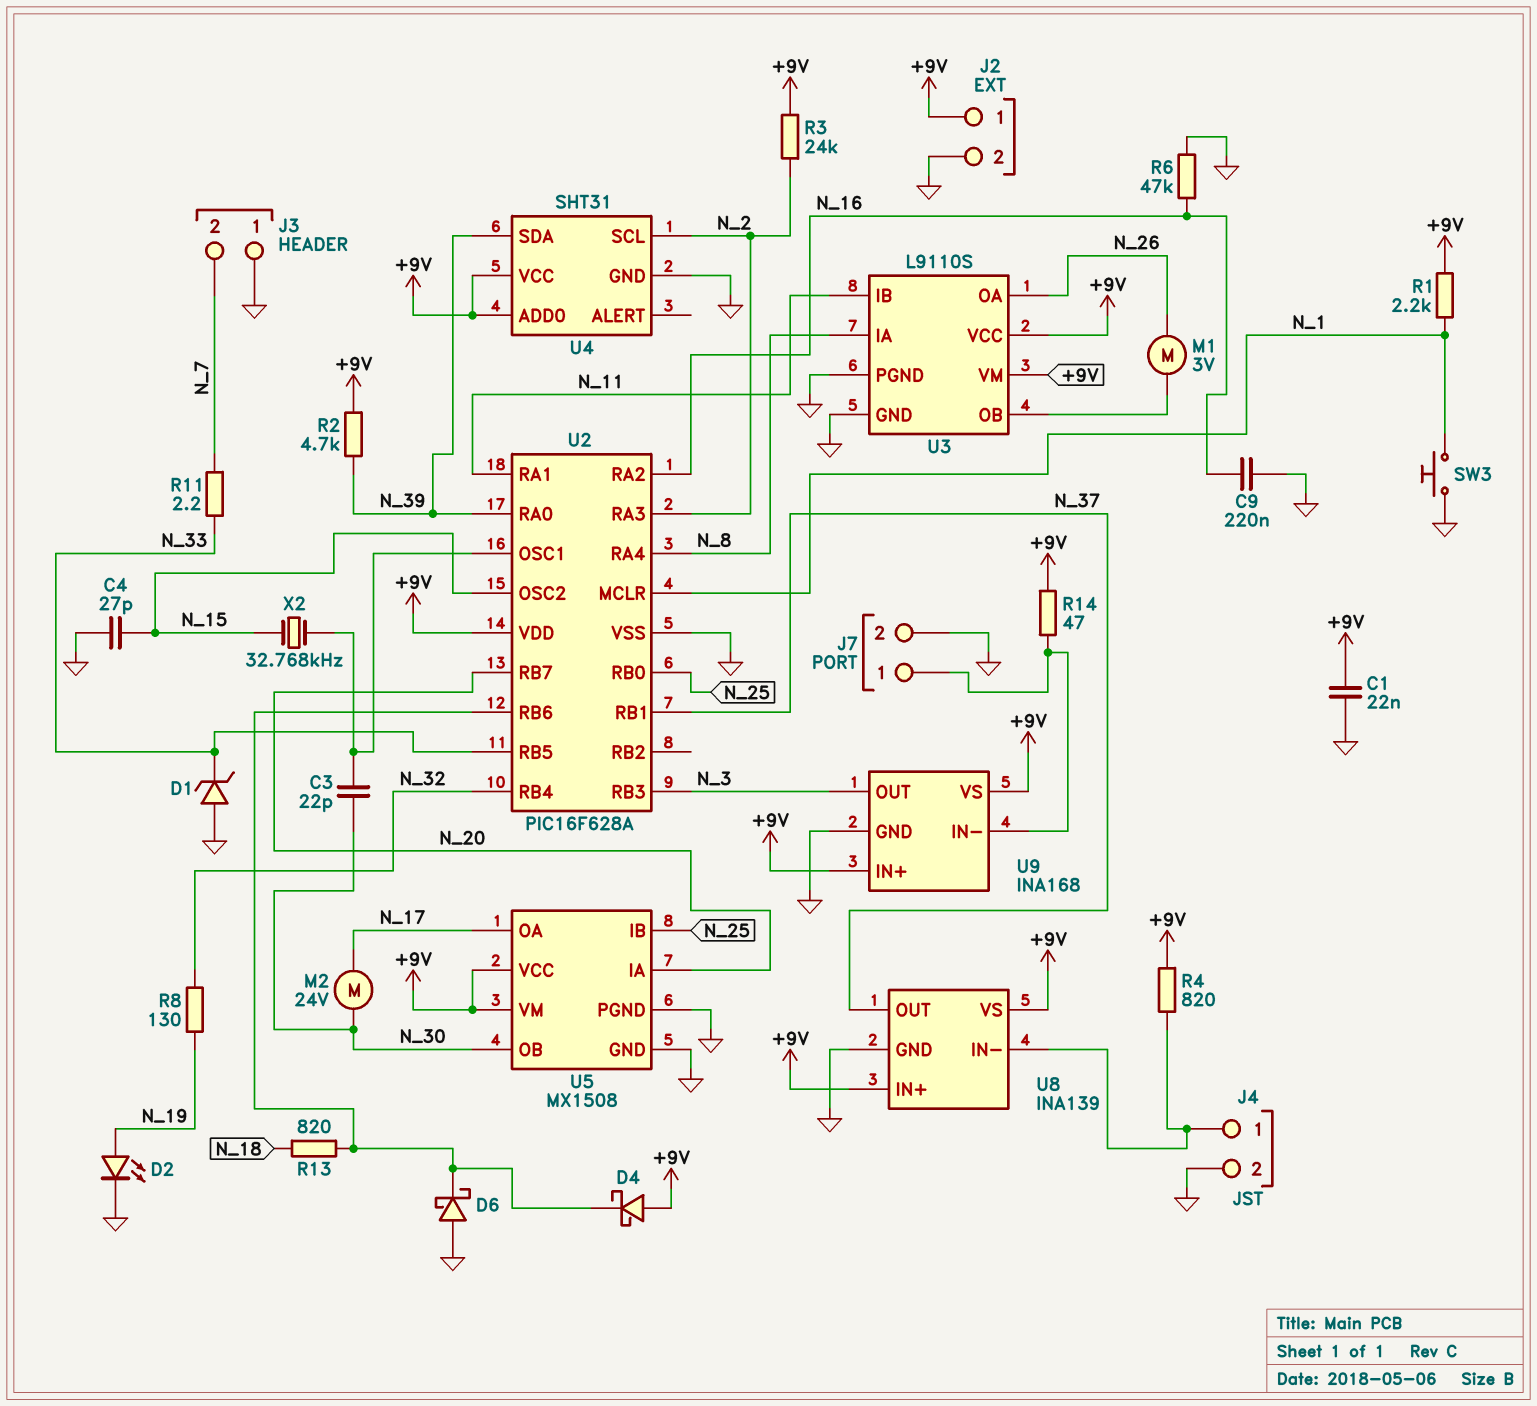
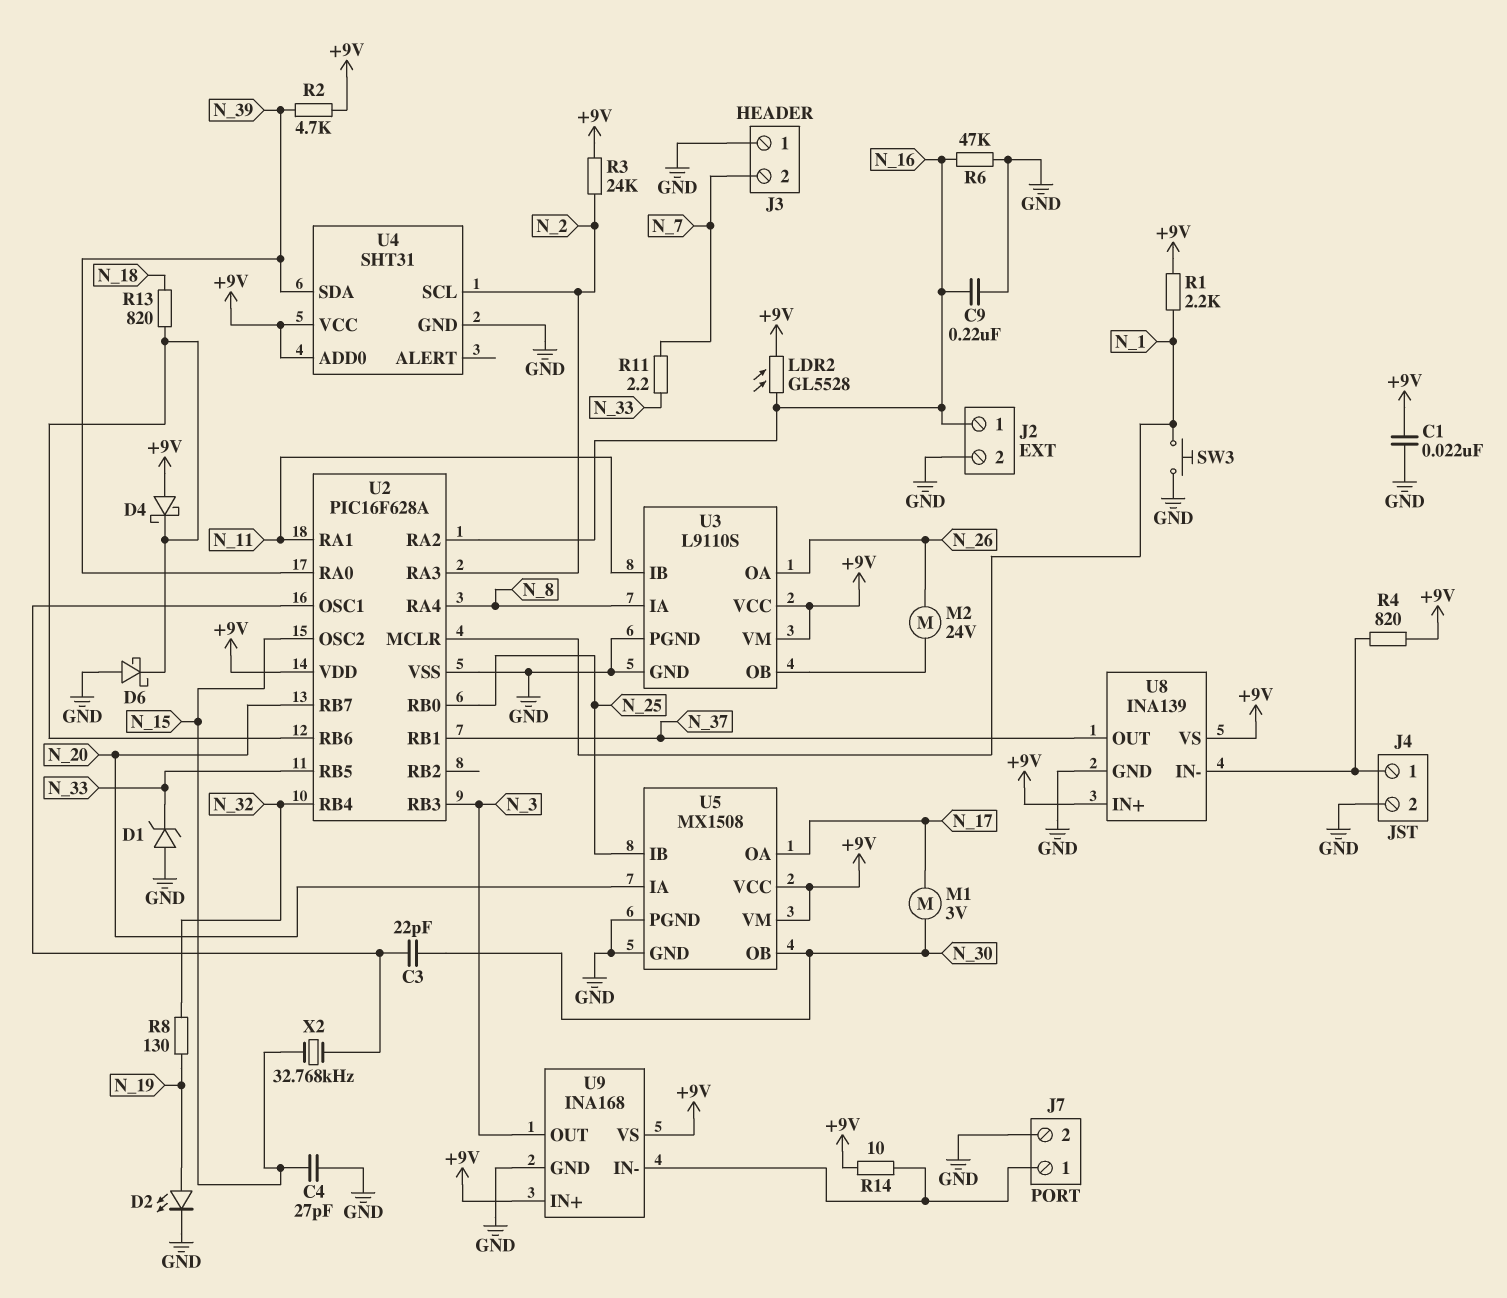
J2 pin 1: +9V -> N_16
LDR2: none -> GL5528 (+9V, N_16)
M1: motor 3V (N_26, U3/OB) -> motor 3V (N_17, N_30)
M2: motor 24V (N_17, N_30) -> motor 24V (N_26, U3/OB)
R14: 47 (+9V, J7/1) -> 10 (+9V, J7/1)

